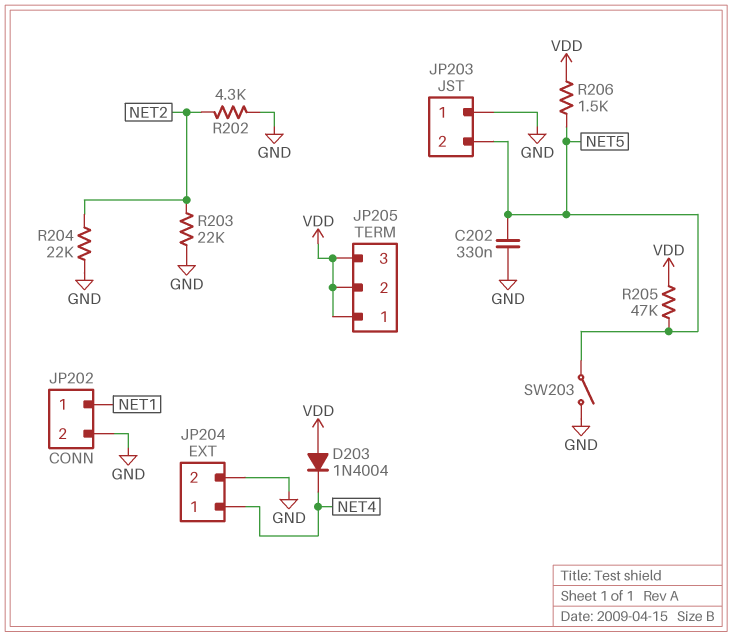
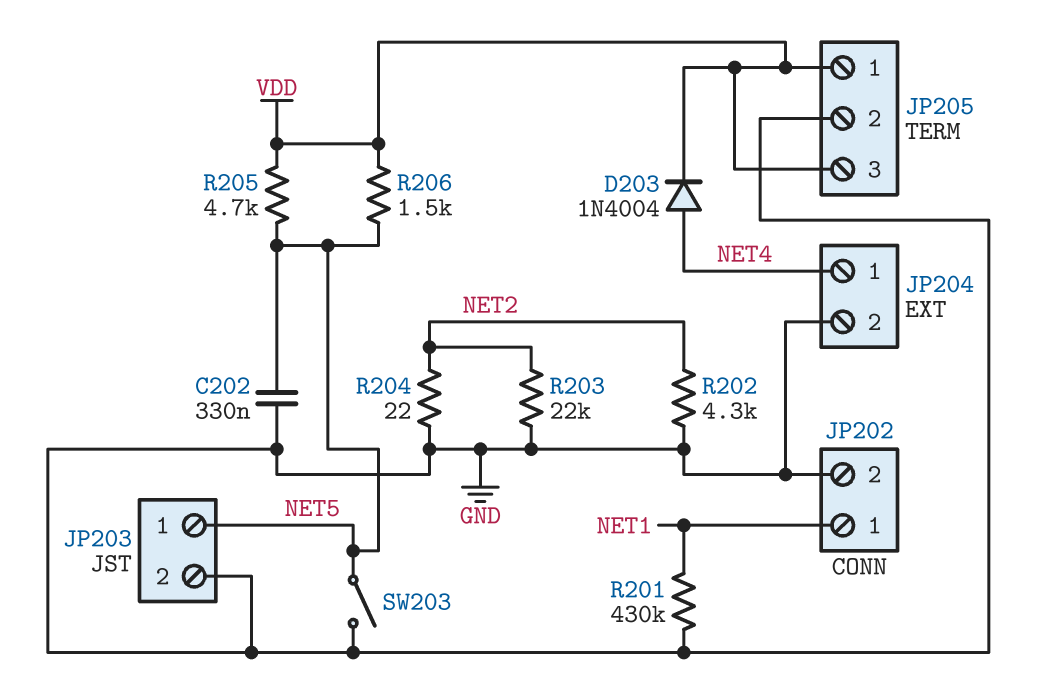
D203: diode 1N4004 (A VDD, K NET4) -> diode 1N4004 (A NET4, K VDD)
JP203 pin 1: GND -> NET5
JP203 pin 2: NET5 -> GND
JP205 pin 2: VDD -> GND
R201: none -> 430k (GND, NET1)
R204: 22k (GND, NET2) -> 22 (GND, NET2)
R205: 47k (NET5, VDD) -> 4.7k (NET5, VDD)

